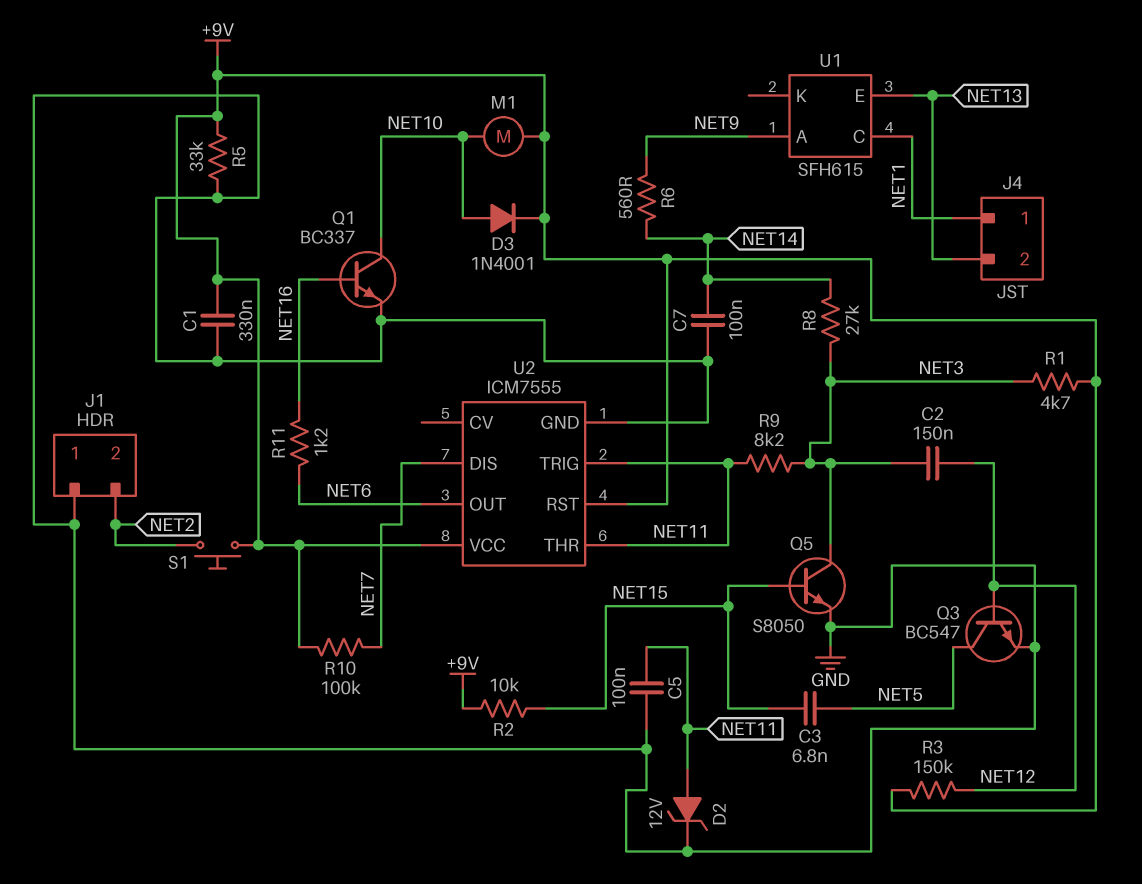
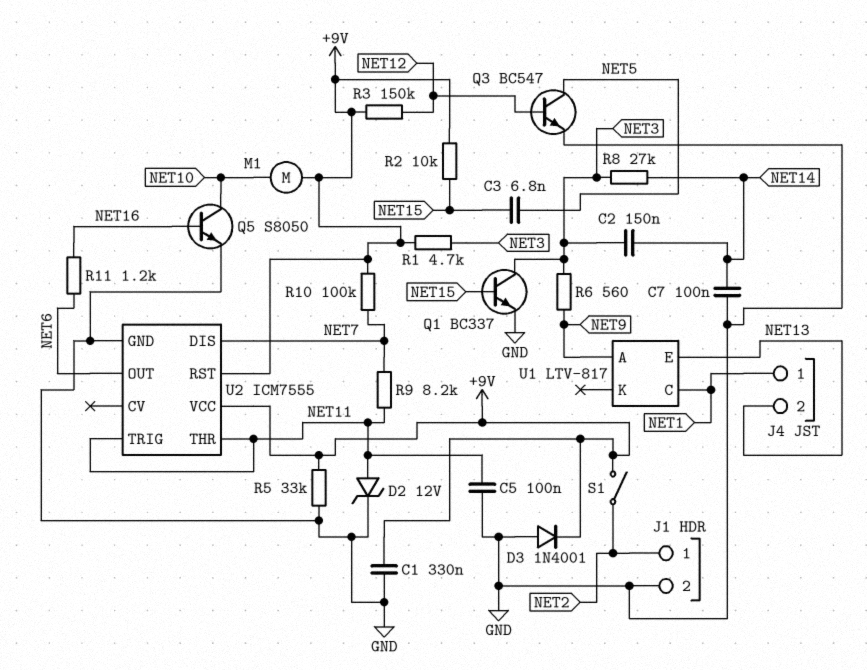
C2: 150nF (NET3, NET12) -> 150nF (NET3, NET14)
D3: diode 1N4001 (A NET10, K +9V) -> diode 1N4001 (A GND, K +9V)
J1 pin 1: GND -> NET2
J1 pin 2: NET2 -> GND
Q1: NPN BC337 (B NET16, C NET10, E GND) -> NPN BC337 (B NET15, C NET3, E GND)
Q5: NPN S8050 (B NET15, C NET3, E GND) -> NPN S8050 (B NET16, C NET10, E GND)
R6: 560 (NET9, NET14) -> 560 (NET3, NET9)
R9: 8.2k (NET3, NET11) -> 8.2k (NET7, NET11)
S1: button (+9V, NET2) -> switch (+9V, NET2)
U1: SFH615 -> LTV-817

